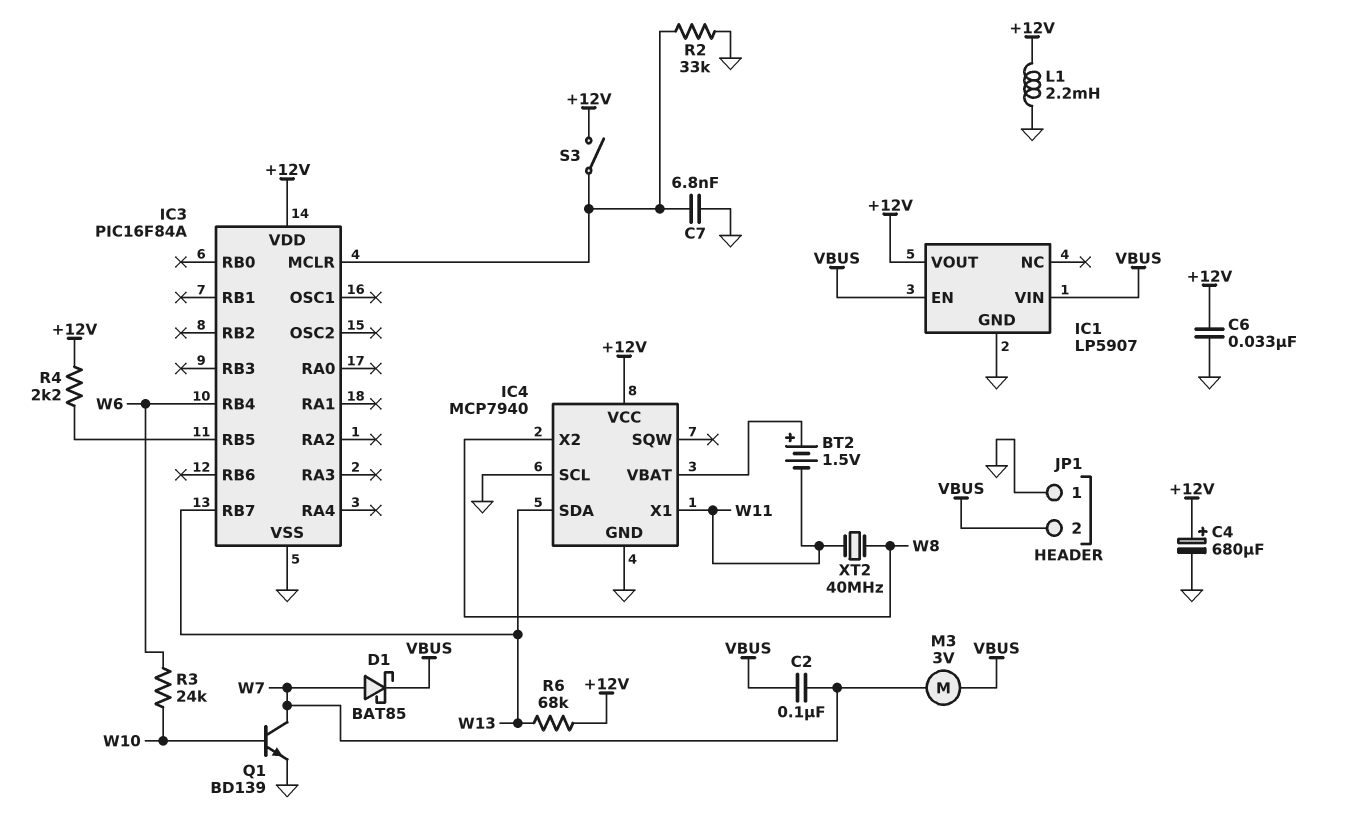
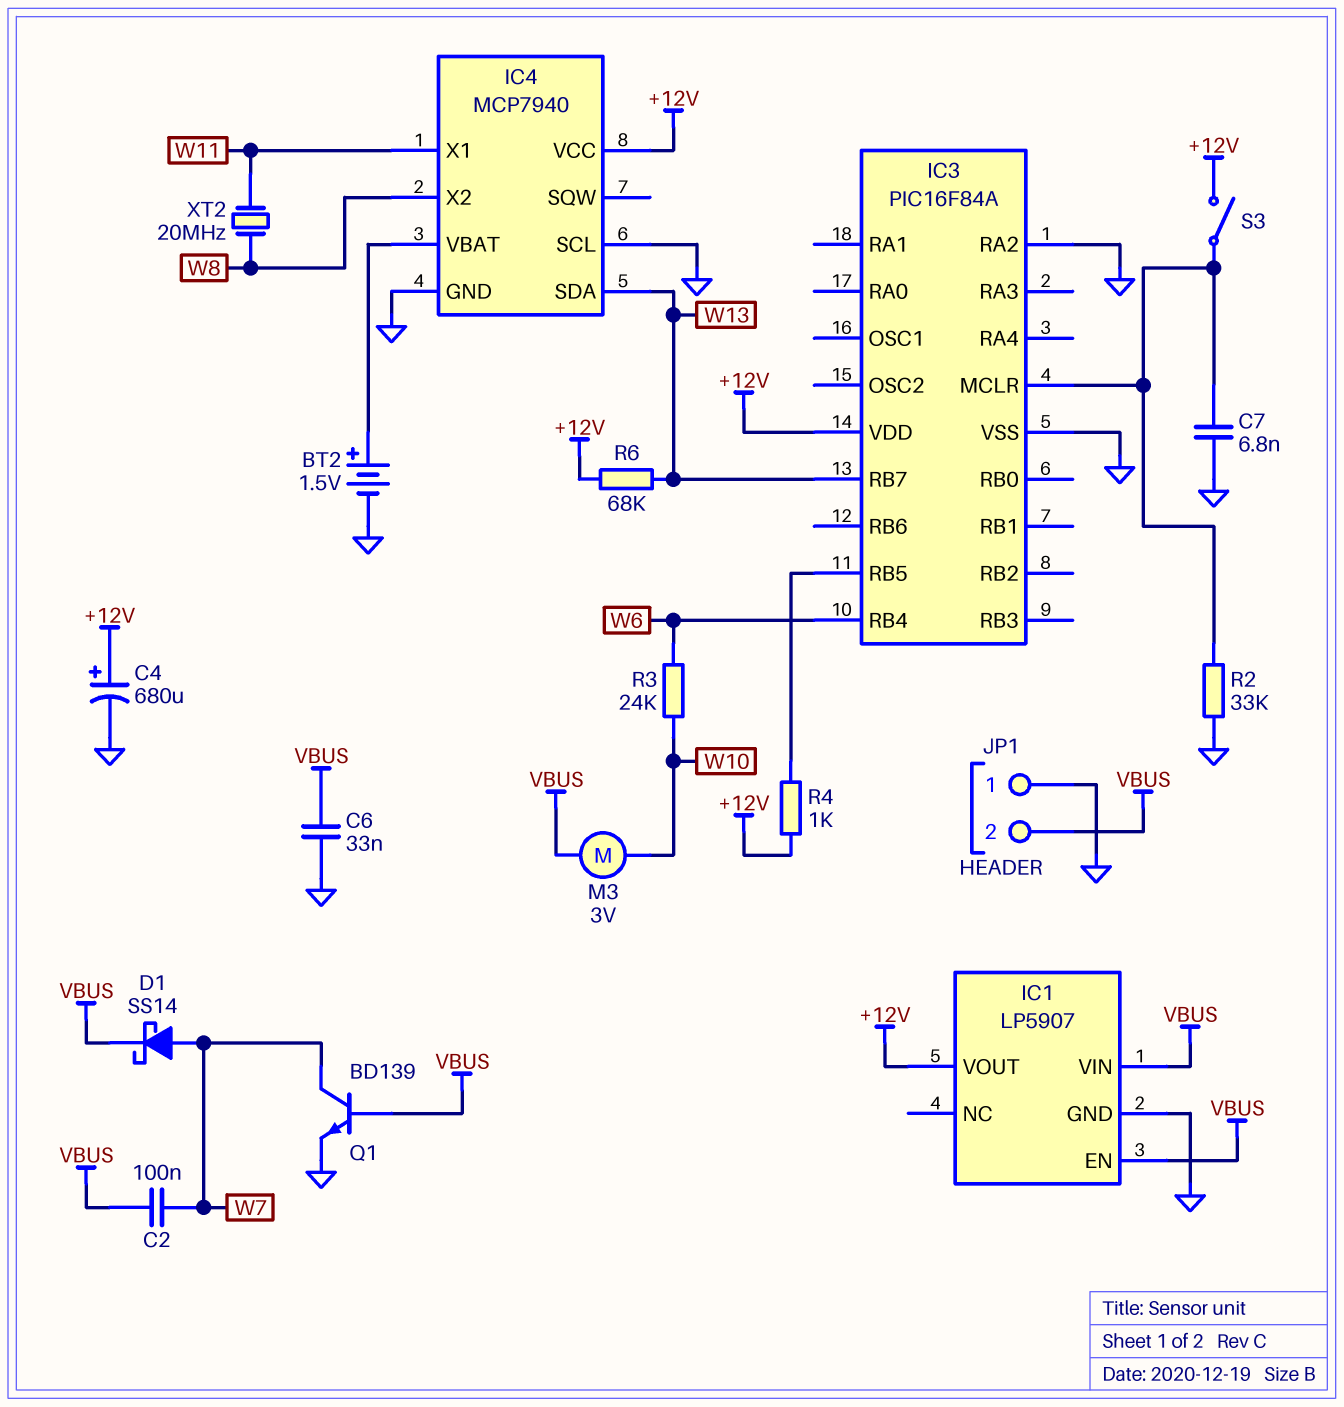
BT2: 1.5V (plus IC4/VBAT, minus W11) -> 1.5V (plus IC4/VBAT, minus GND)
C6: 33nF (+12V, GND) -> 33nF (GND, VBUS)
D1: schottky BAT85 (A W7, K VBUS) -> schottky SS14 (A W7, K VBUS)
IC3 pin RA2: none -> GND
L1: 2.2mH (+12V, GND) -> none
M3: motor 3V (VBUS, W7) -> motor 3V (VBUS, W10)
Q1: NPN BD139 (B W10, C W7, E GND) -> NPN BD139 (B VBUS, C W7, E GND)
R4: 2.2k (+12V, IC3/RB5) -> 1k (+12V, IC3/RB5)
XT2: 40MHz (W8, W11) -> 20MHz (W8, W11)

